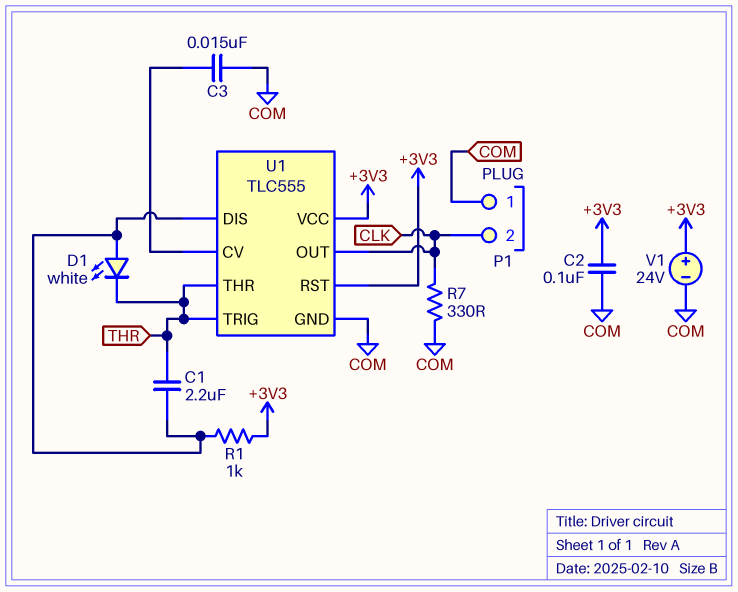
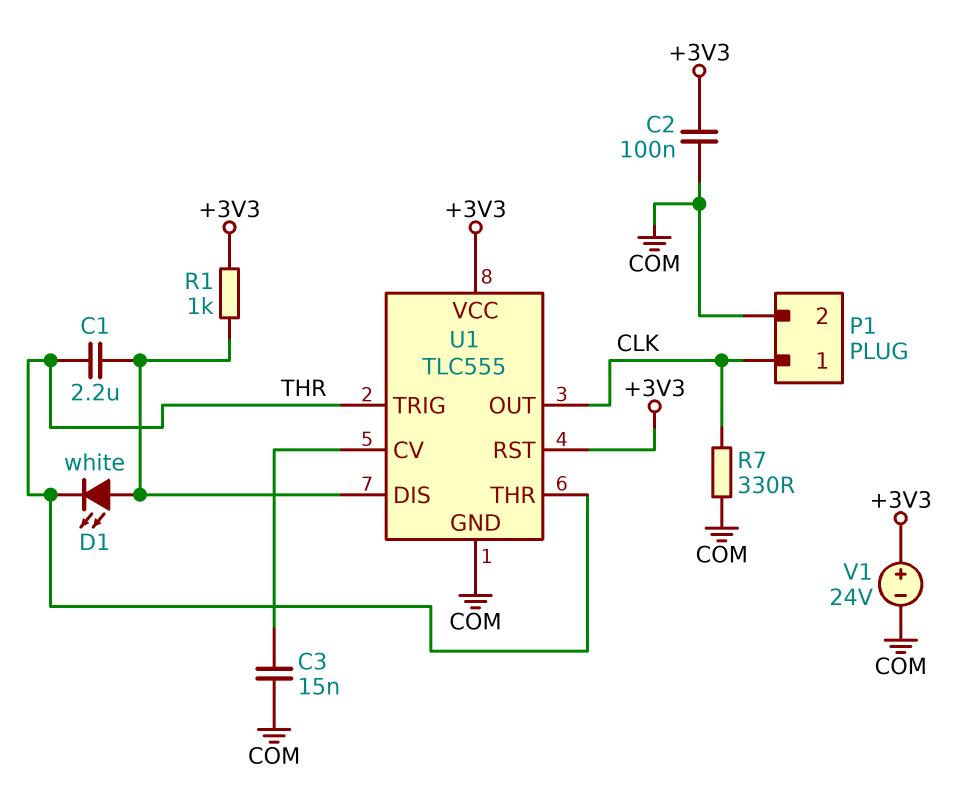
P1 pin 1: COM -> CLK
P1 pin 2: CLK -> COM

